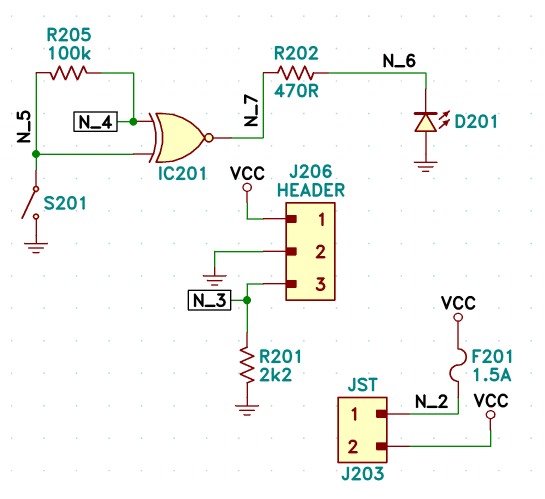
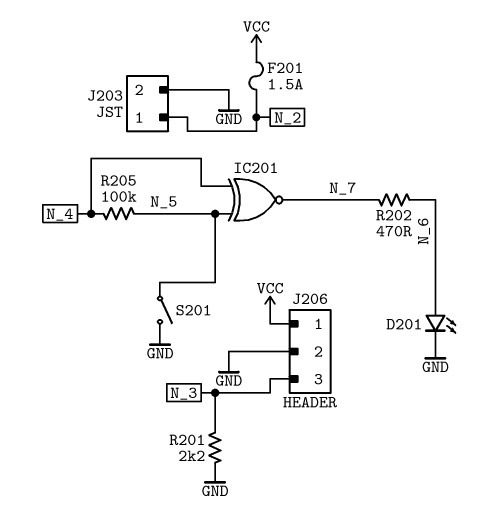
D201: LED (A GND, K N_6) -> LED (A N_6, K GND)
J203 pin 2: VCC -> GND

